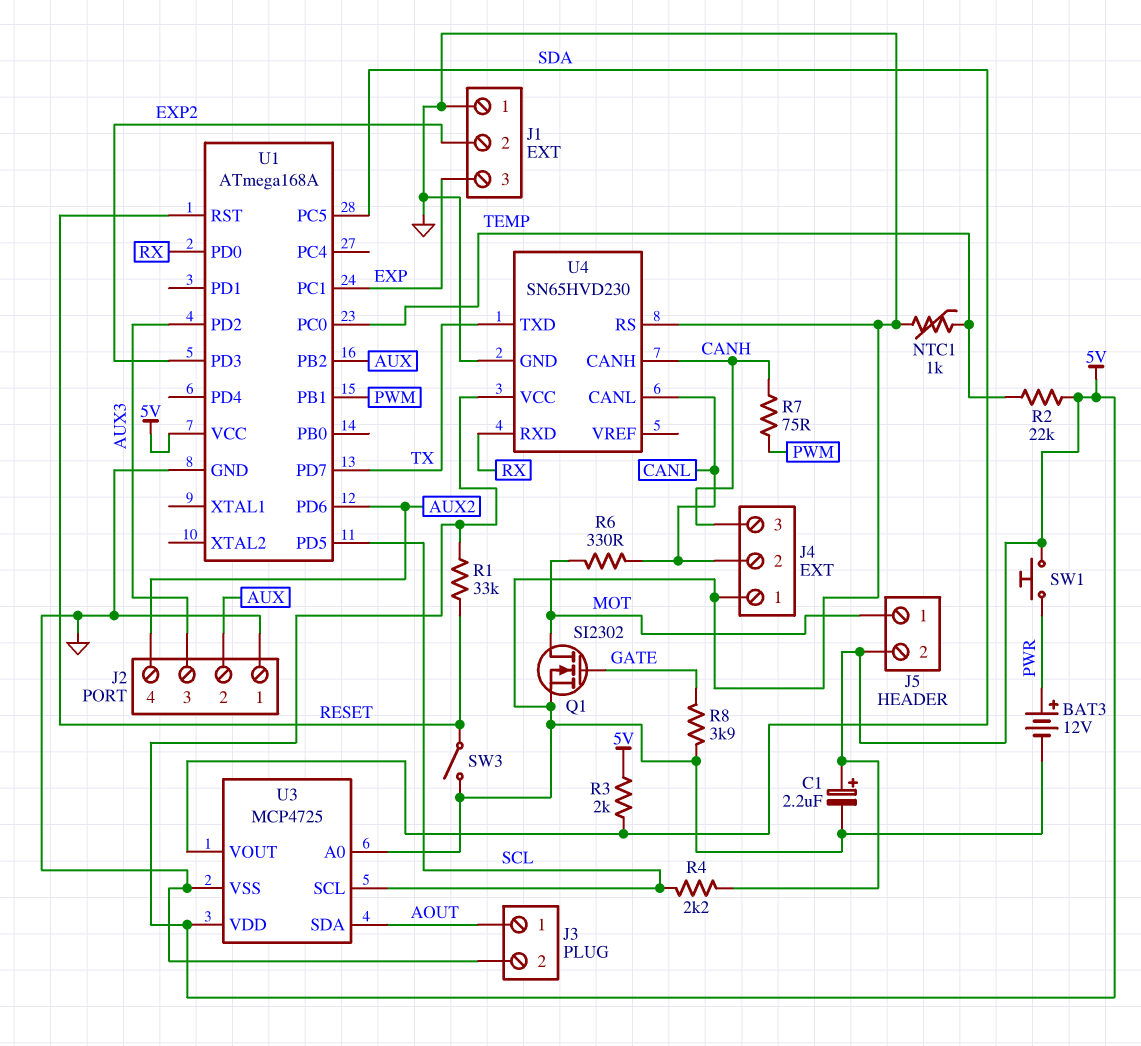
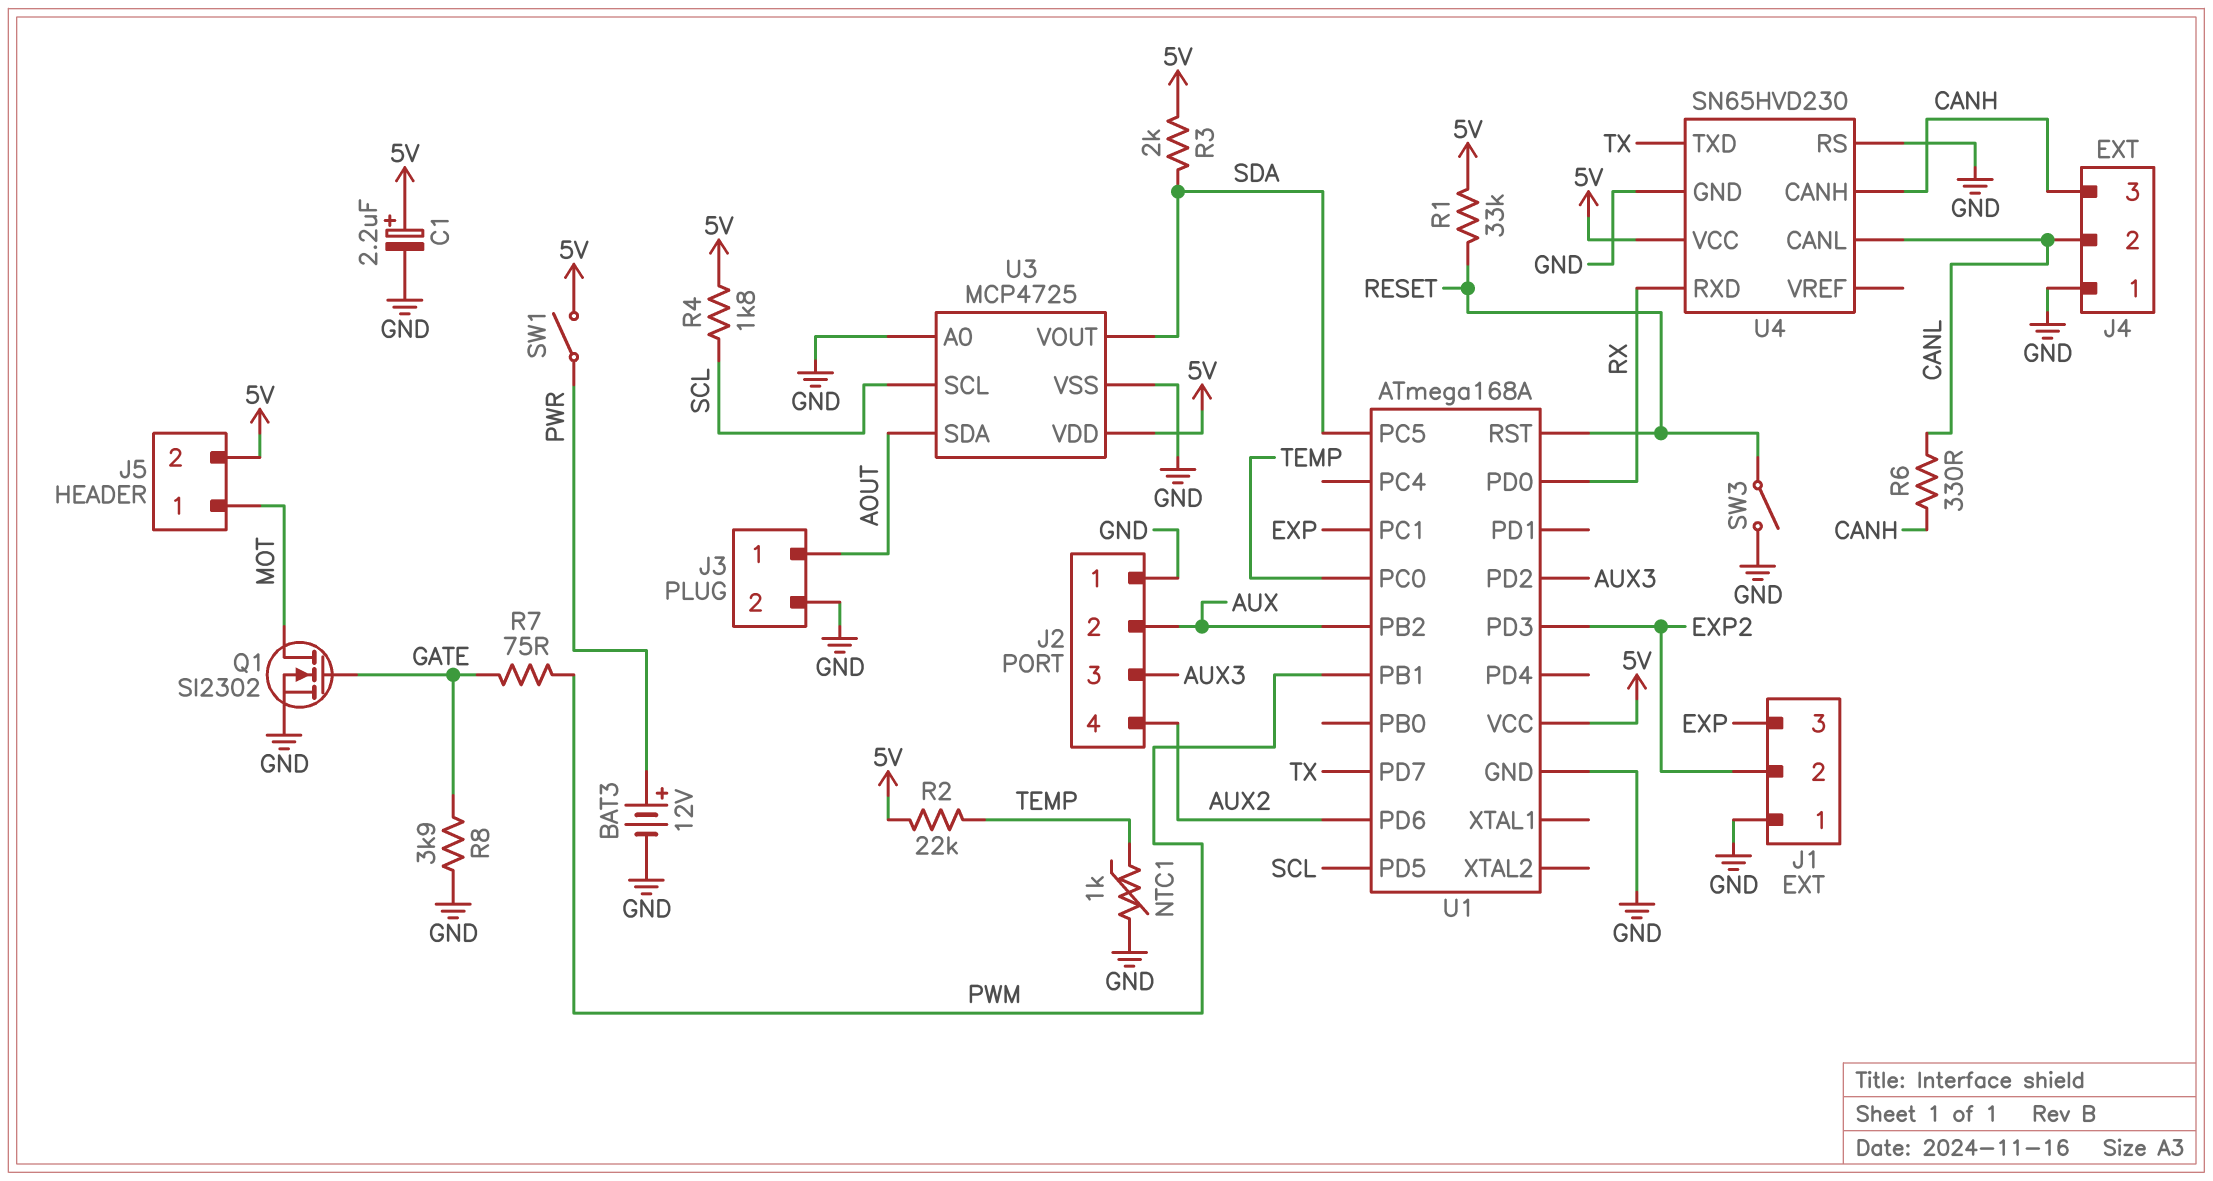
R4: 2.2k (5V, SCL) -> 1.8k (5V, SCL)
R6: 330 (CANL, MOT) -> 330 (CANH, CANL)
R7: 75 (CANH, PWM) -> 75 (GATE, PWM)
SW1: button (5V, PWR) -> switch (5V, PWR)

